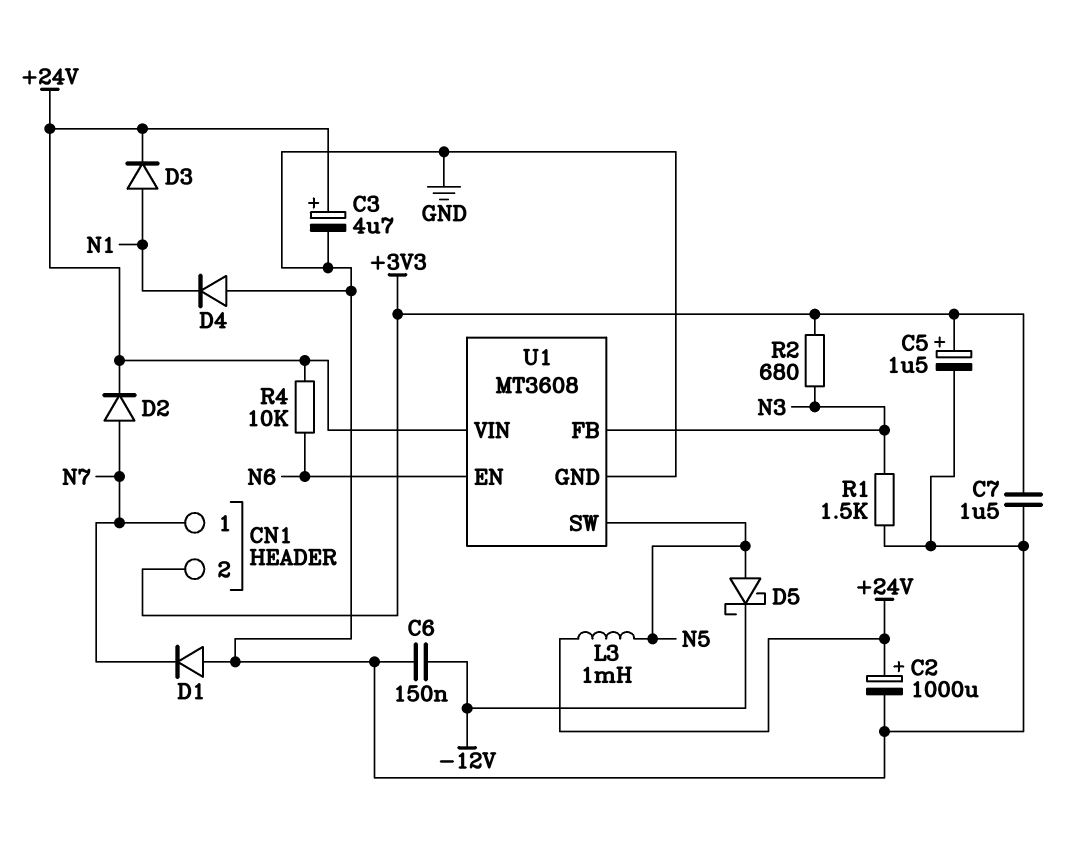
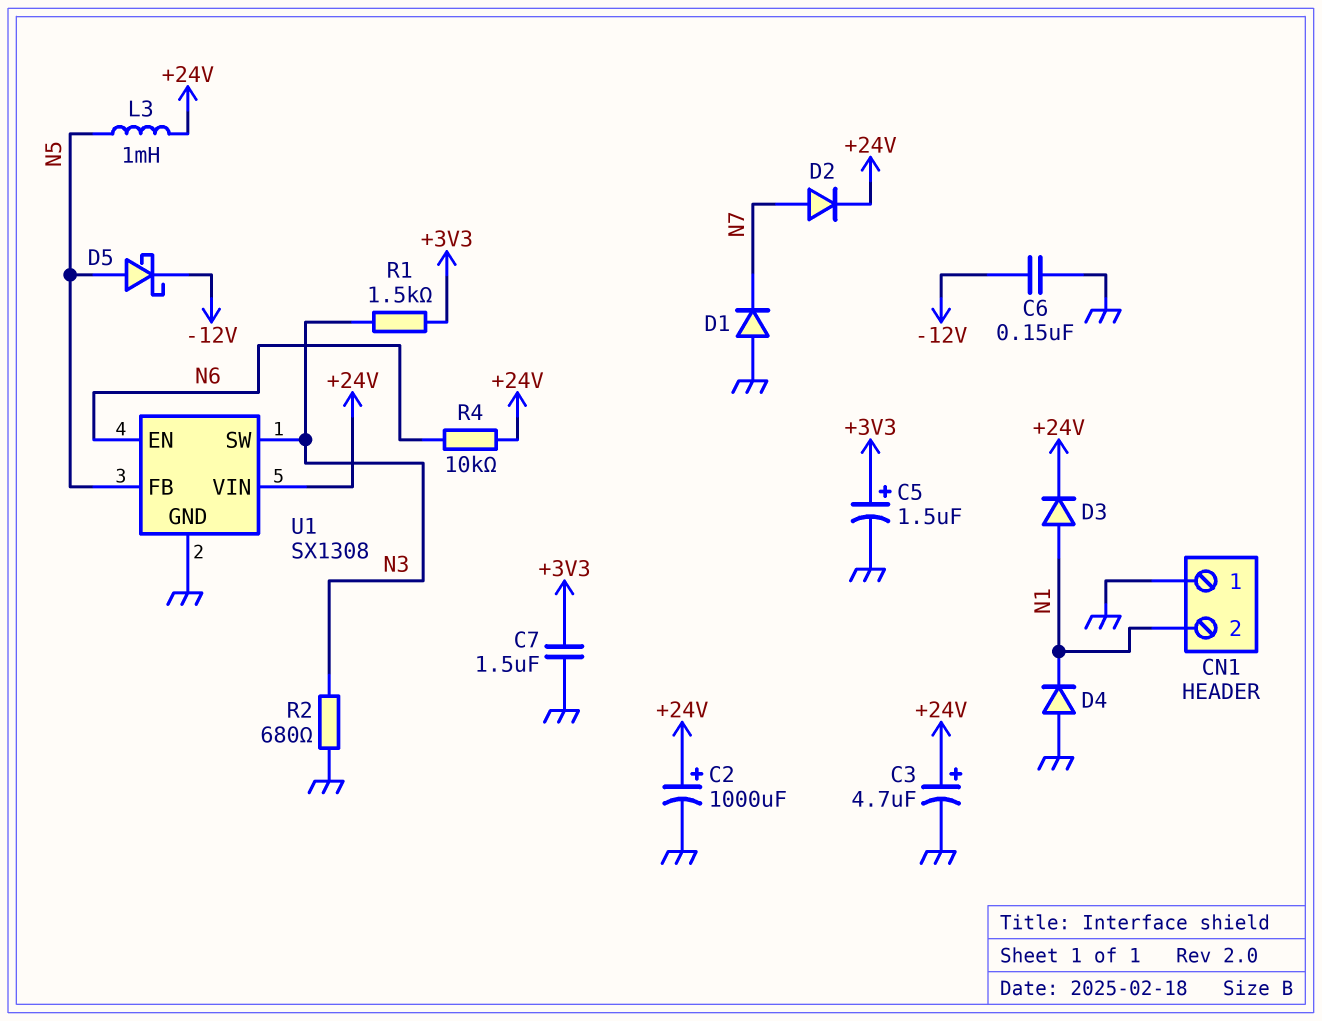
CN1 pin 1: N7 -> GND
CN1 pin 2: +3V3 -> N1
R1: 1.5k (GND, N3) -> 1.5k (+3V3, N3)
R2: 680 (+3V3, N3) -> 680 (GND, N3)
U1: MT3608 -> SX1308
U1 pin FB: N3 -> N5
U1 pin SW: N5 -> N3

